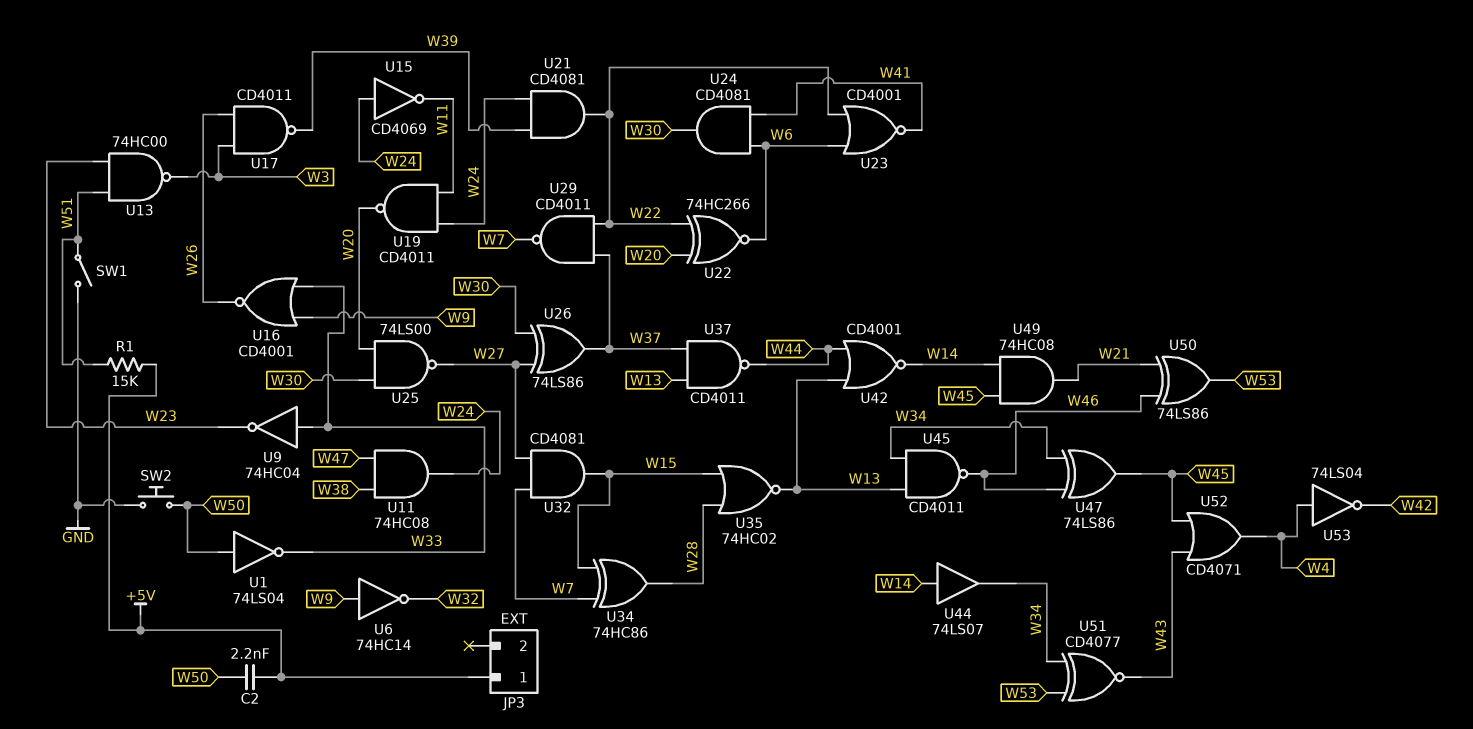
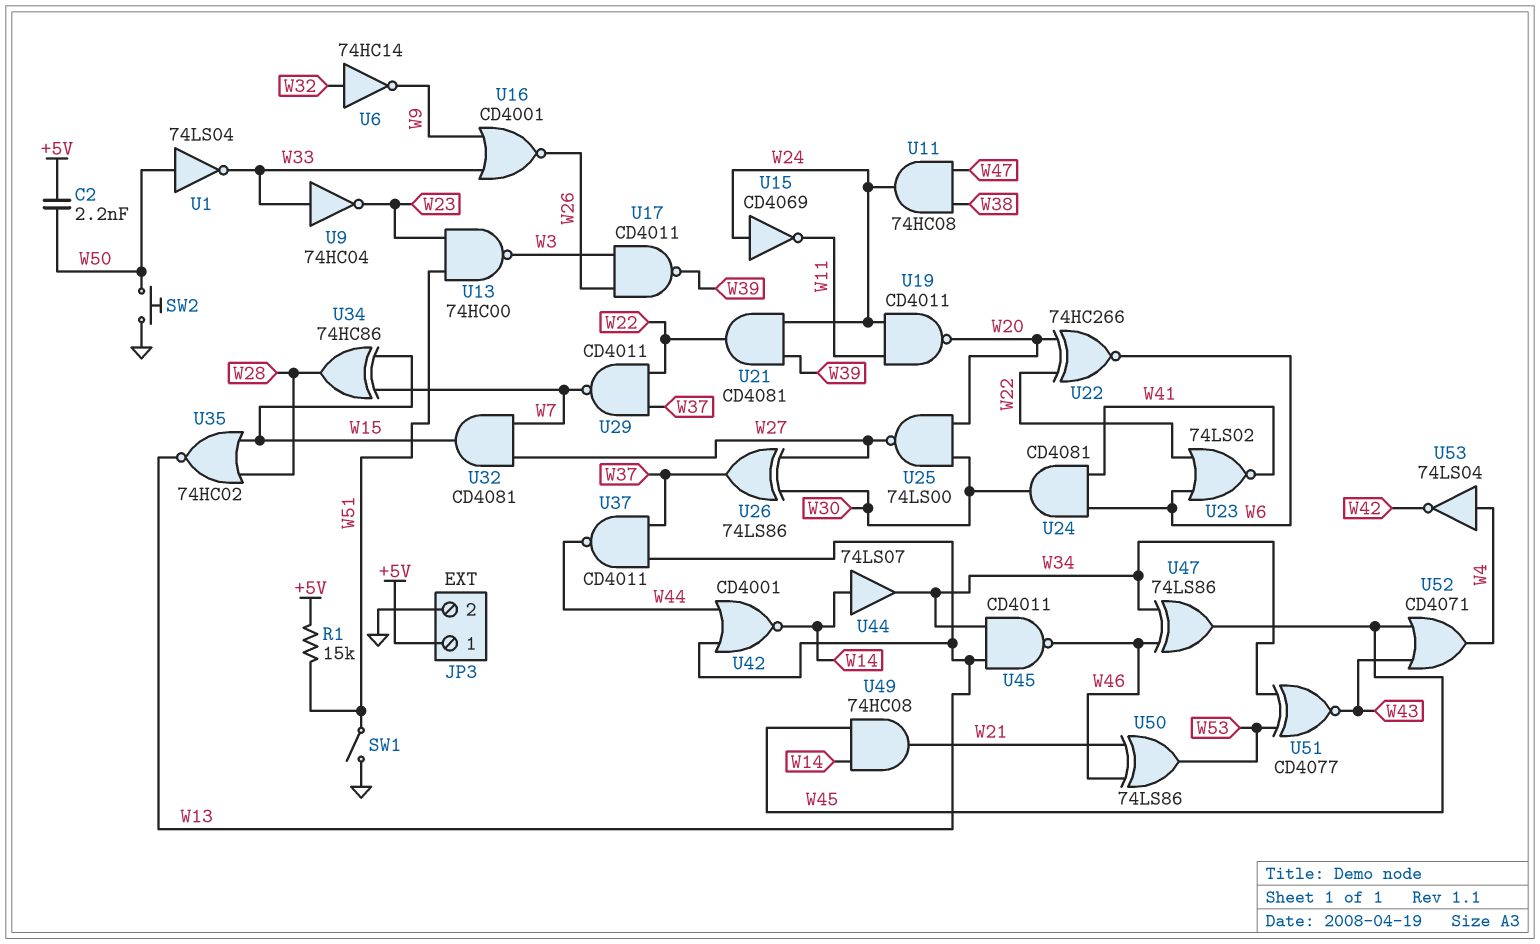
JP3 pin 2: none -> GND
U6: NOT 74HC14 (in W9, out W32) -> NOT 74HC14 (in W32, out W9)
U23: NOR CD4001 (in W6, in W22, out W41) -> NOR 74LS02 (in W6, in W22, out W41)

